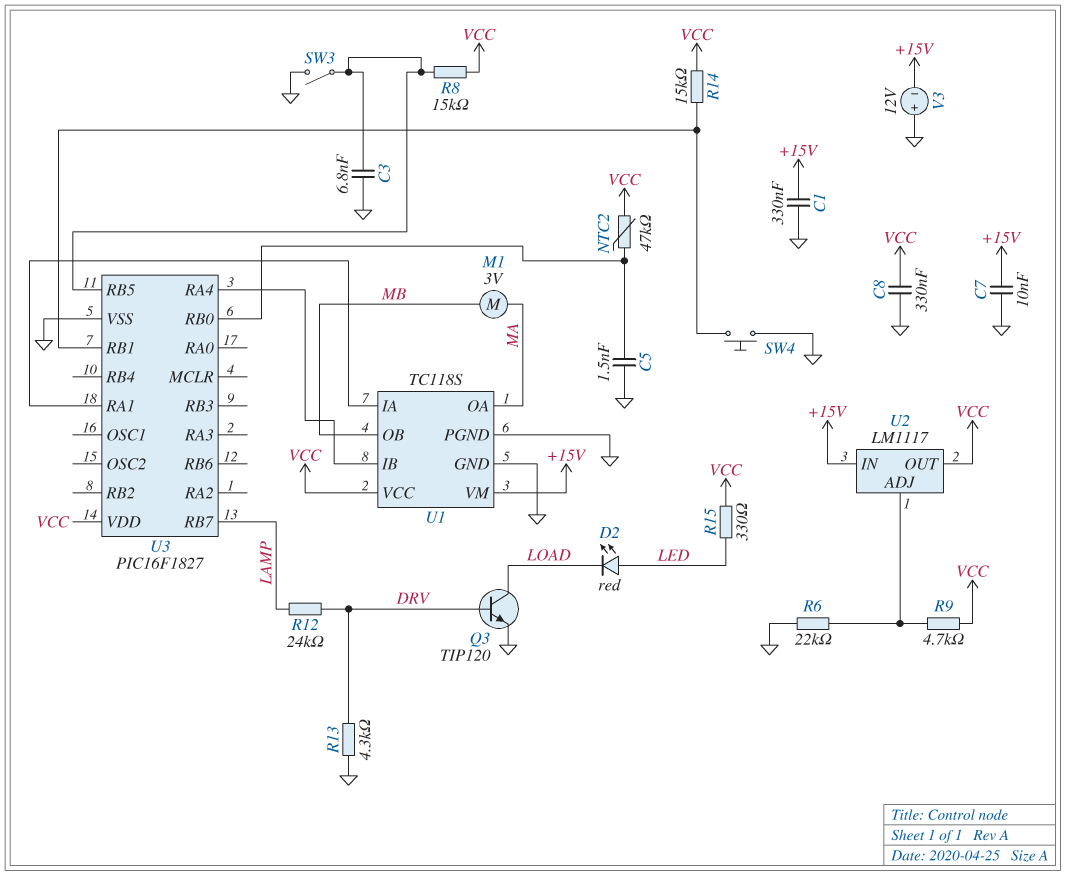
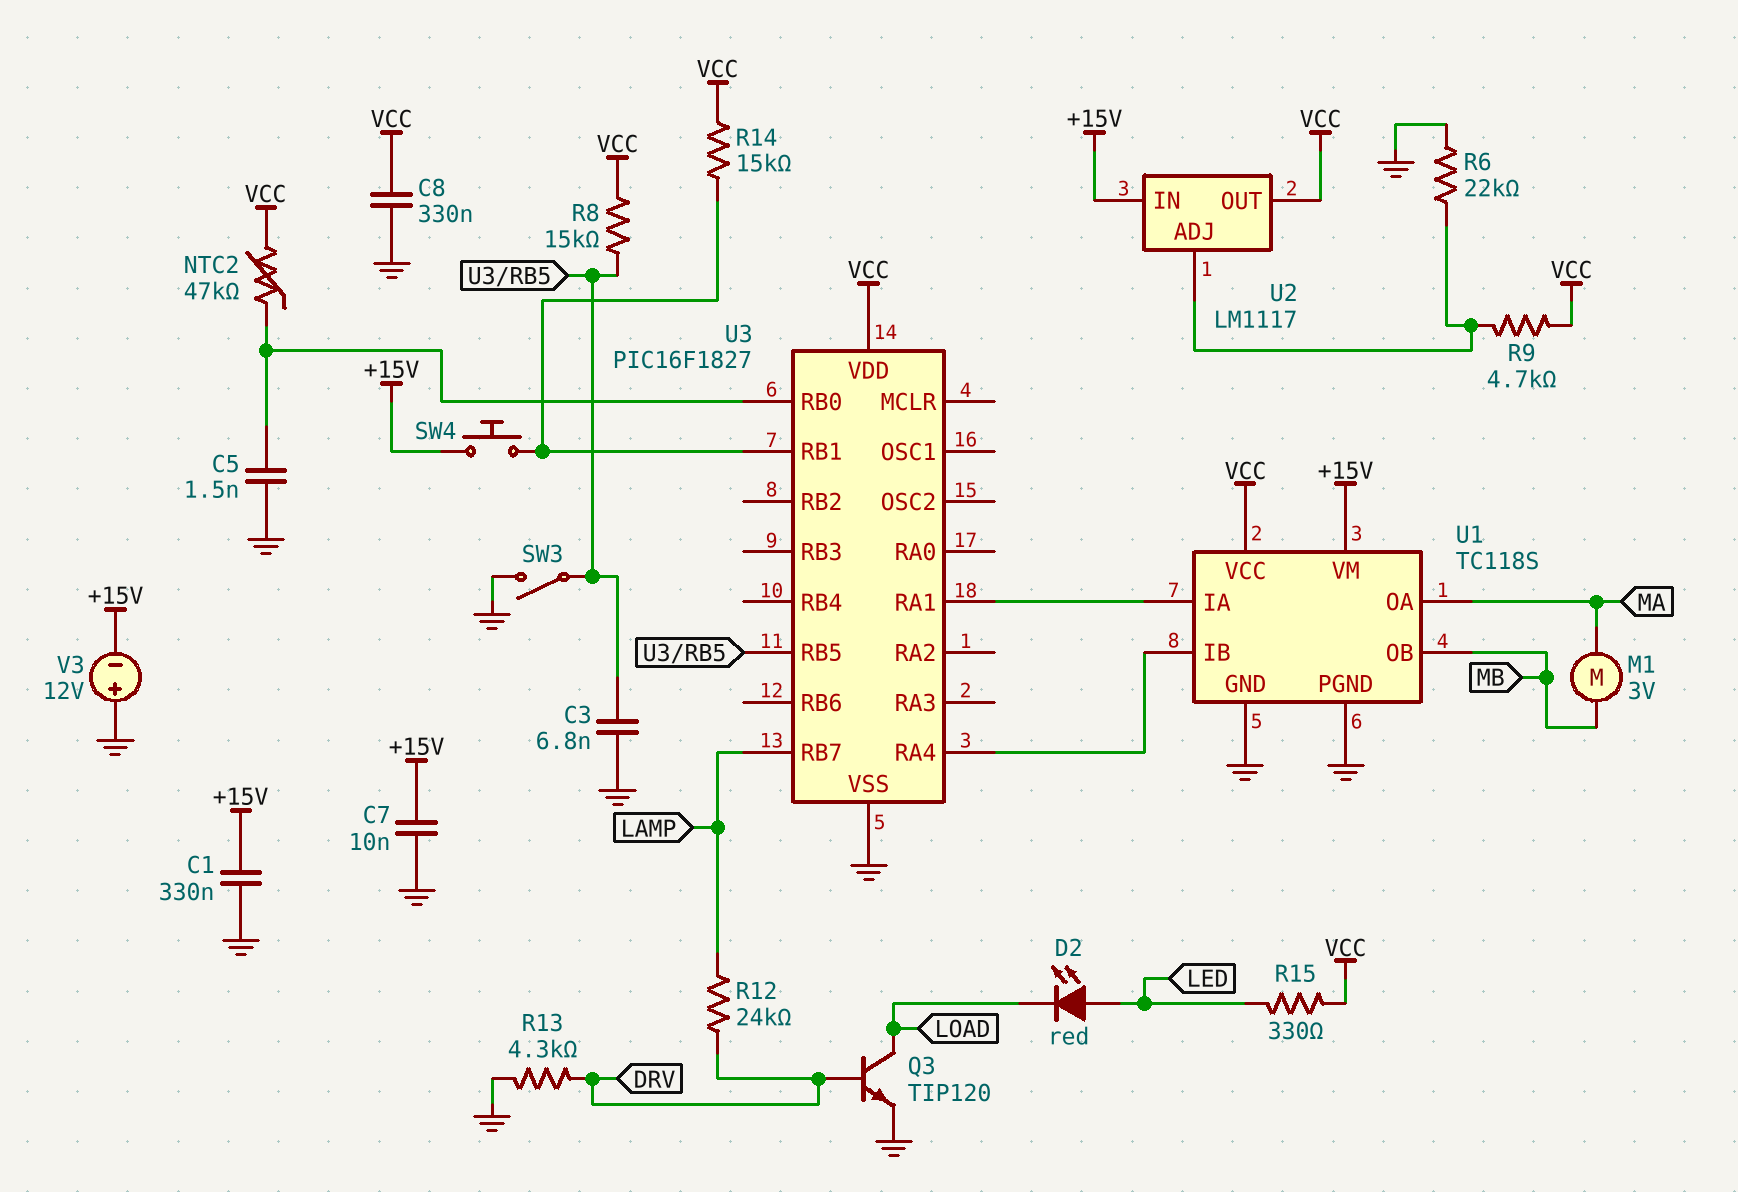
SW4: button (GND, U3/RB1) -> button (+15V, U3/RB1)

